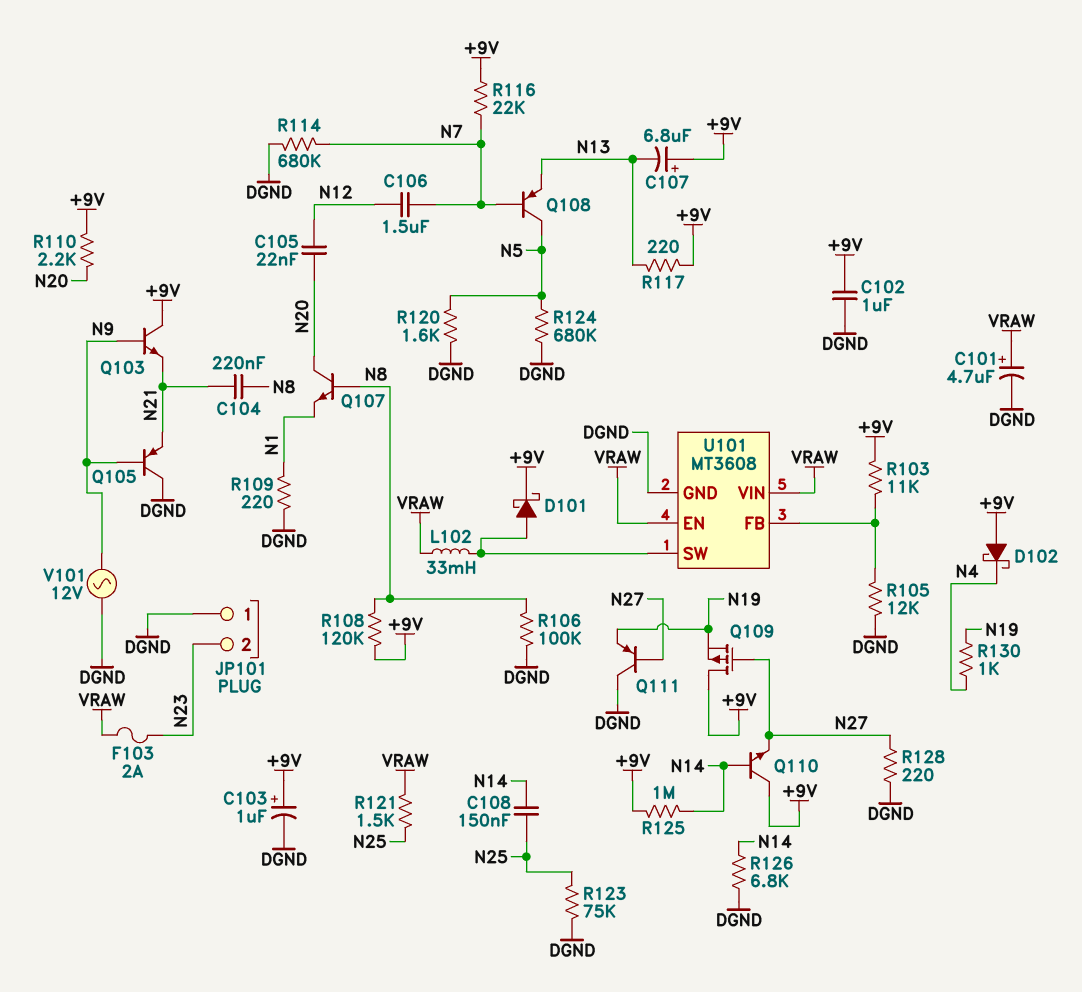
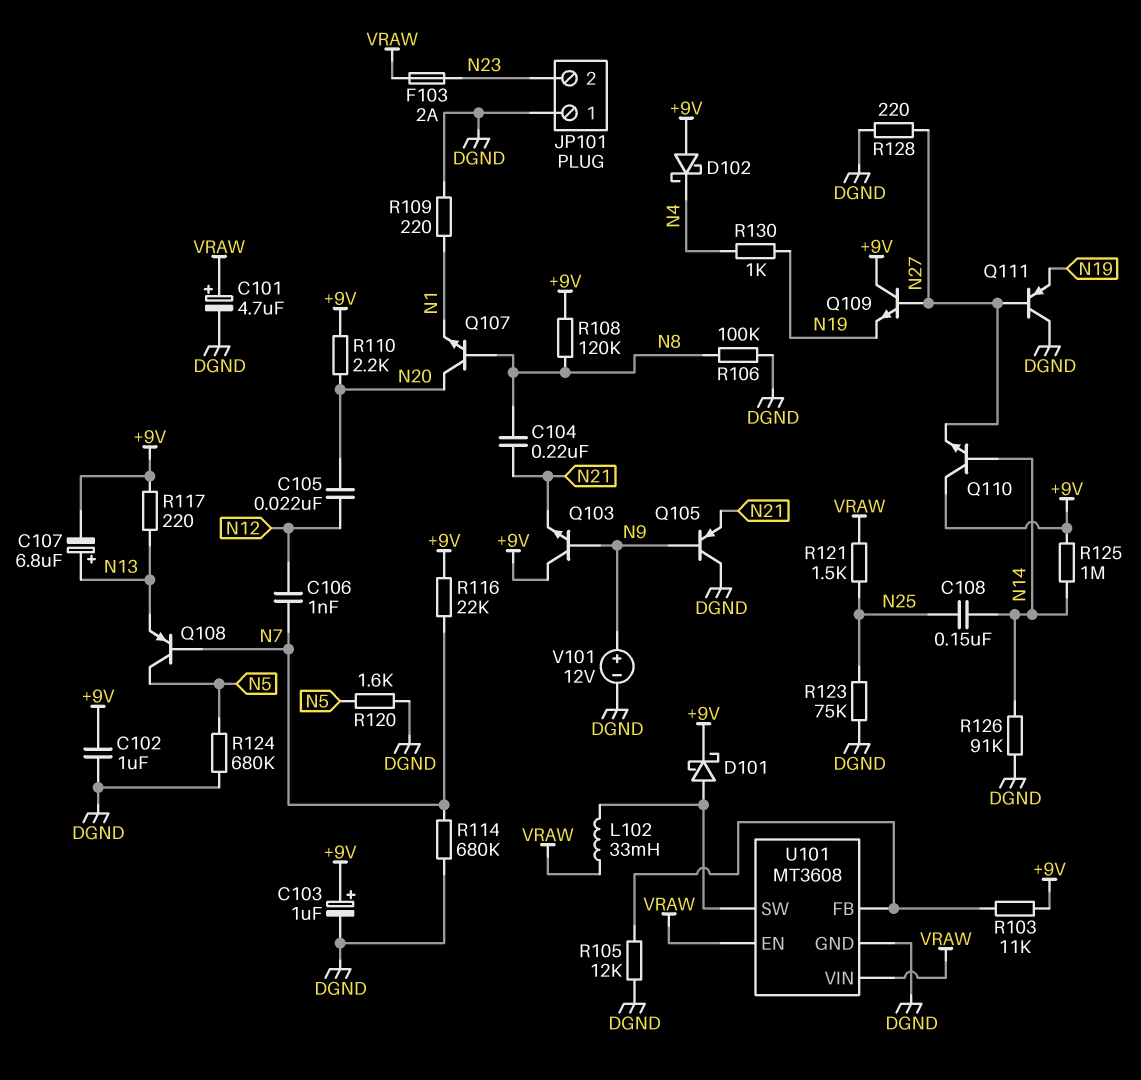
C106: 1.5uF (N7, N12) -> 1nF (N7, N12)
C107: 6.8uF (plus +9V, minus N13) -> 6.8uF (plus N13, minus +9V)
Q109: PMOS (G N27, D +9V, S N19) -> NPN (B N27, C +9V, E N19)
R126: 6.8k (DGND, N14) -> 91k (DGND, N14)
V101: AC 12V (DGND, N9) -> 12V (plus N9, minus DGND)

